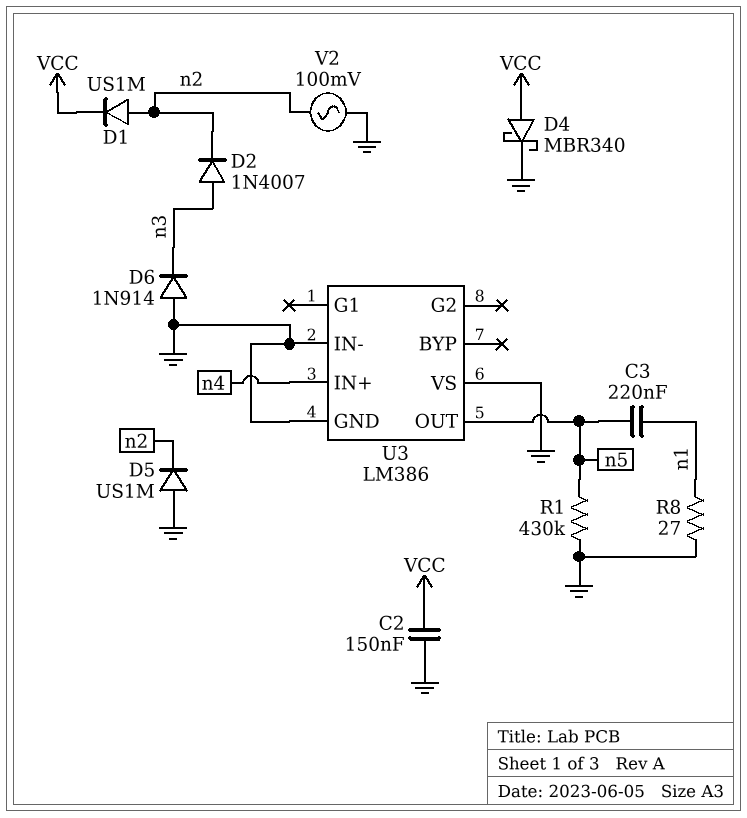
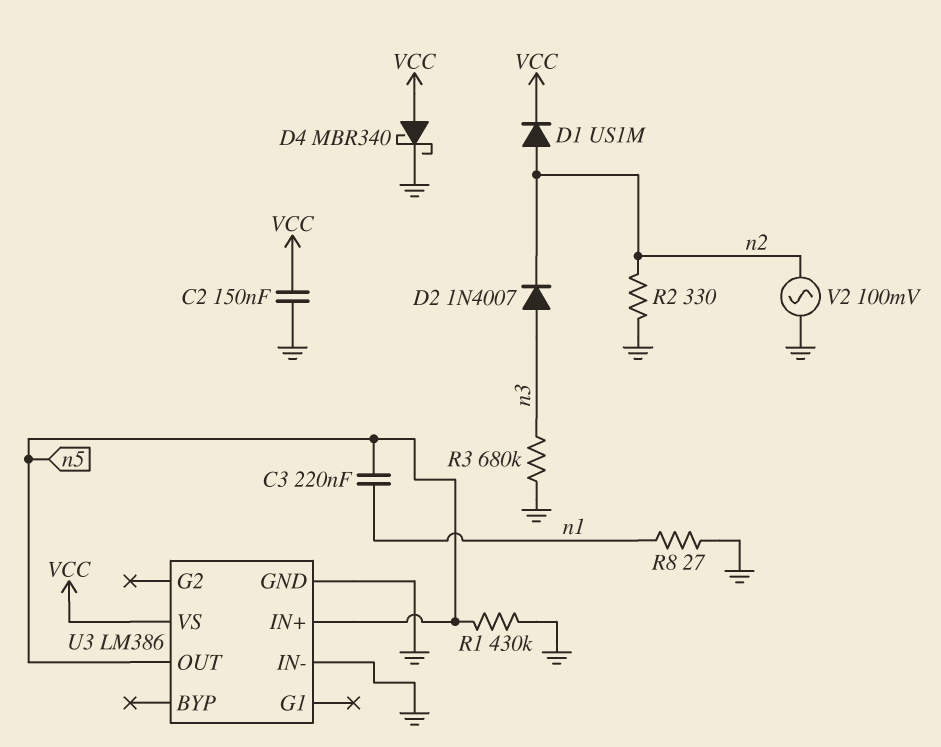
D5: diode US1M (A GND, K n2) -> none
D6: diode 1N914 (A GND, K n3) -> none
R2: none -> 330 (GND, n2)
R3: none -> 680k (GND, n3)
U3 pin IN+: n4 -> n5
U3 pin VS: GND -> VCC

